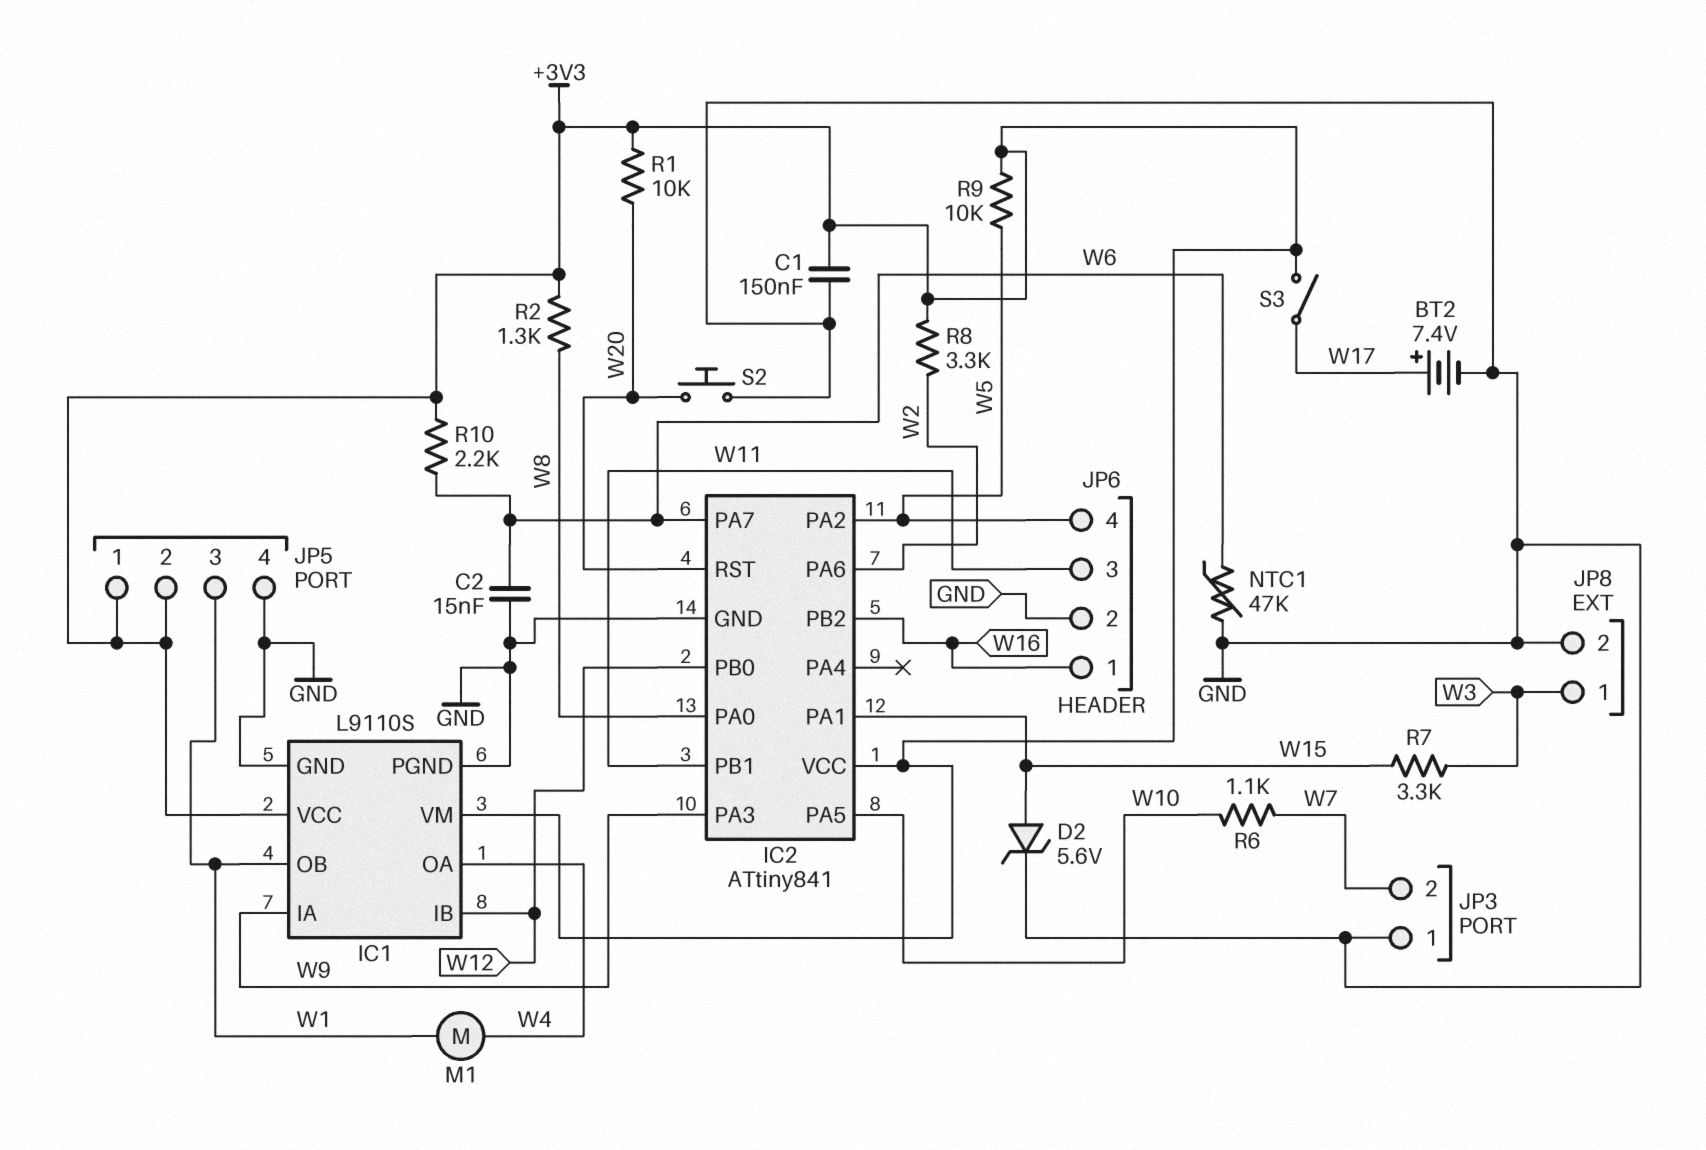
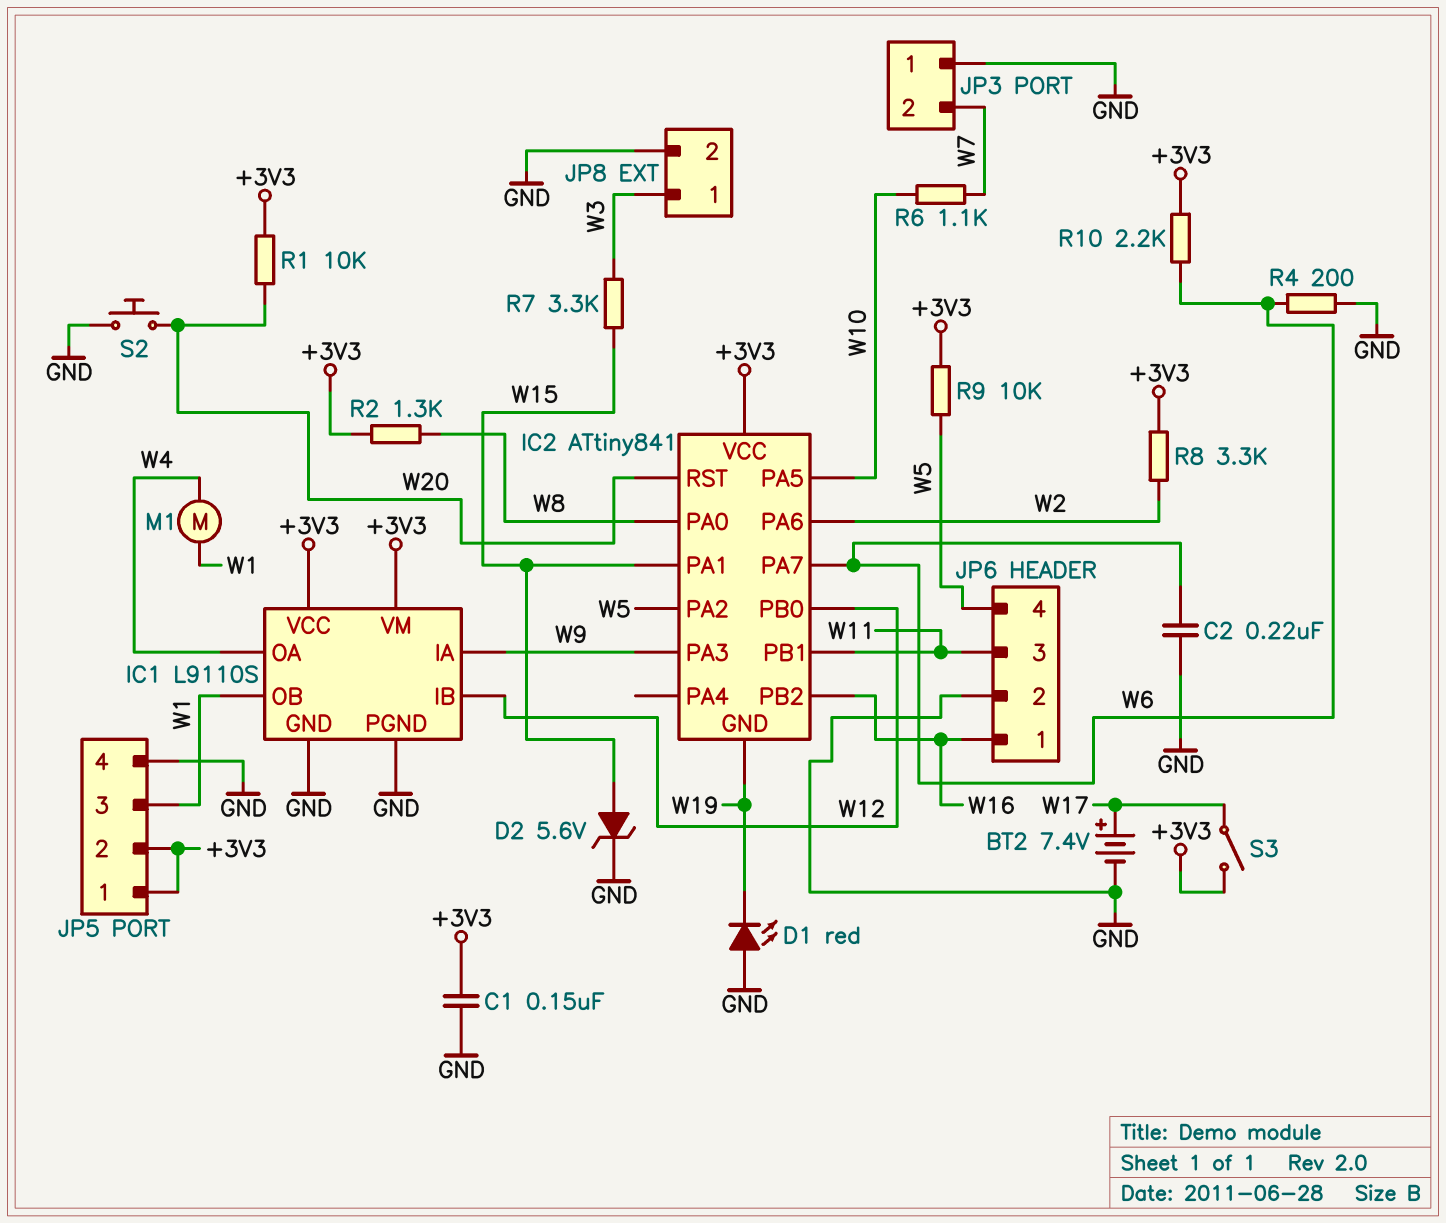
C2: 15nF (GND, W6) -> 220nF (GND, W6)
D1: none -> LED red (A GND, K W19)
IC2 pin GND: GND -> W19
NTC1: 47k (GND, W6) -> none
R4: none -> 200 (GND, W6)

